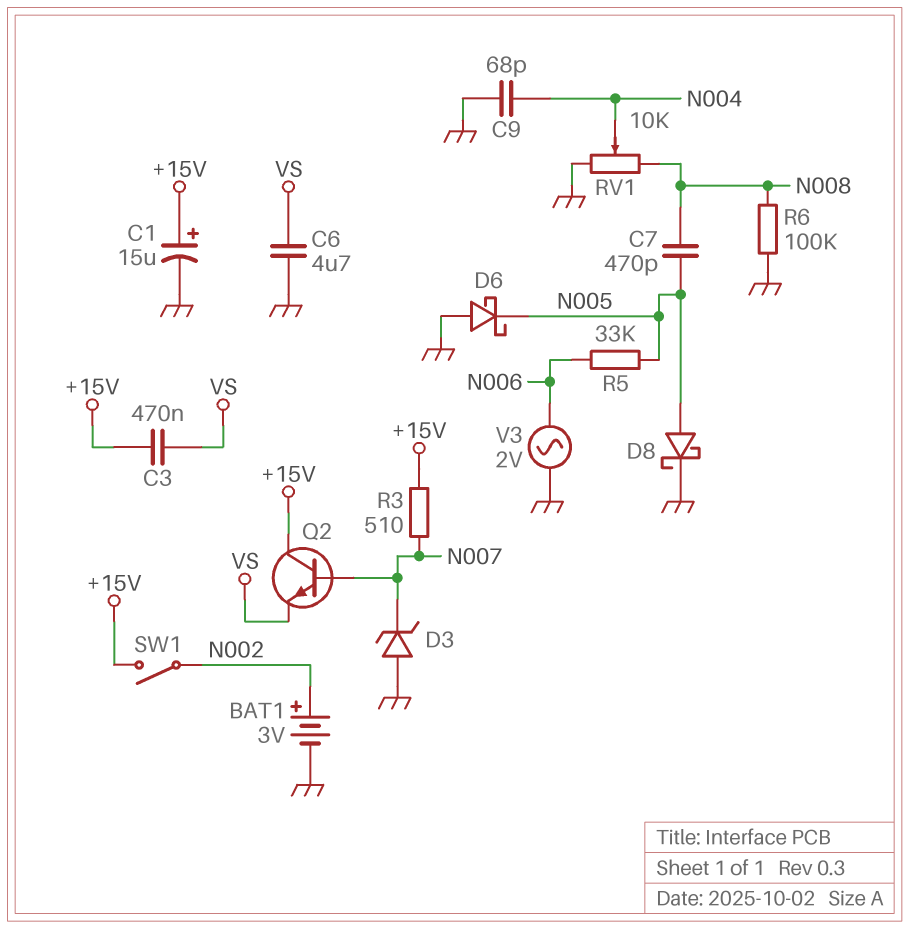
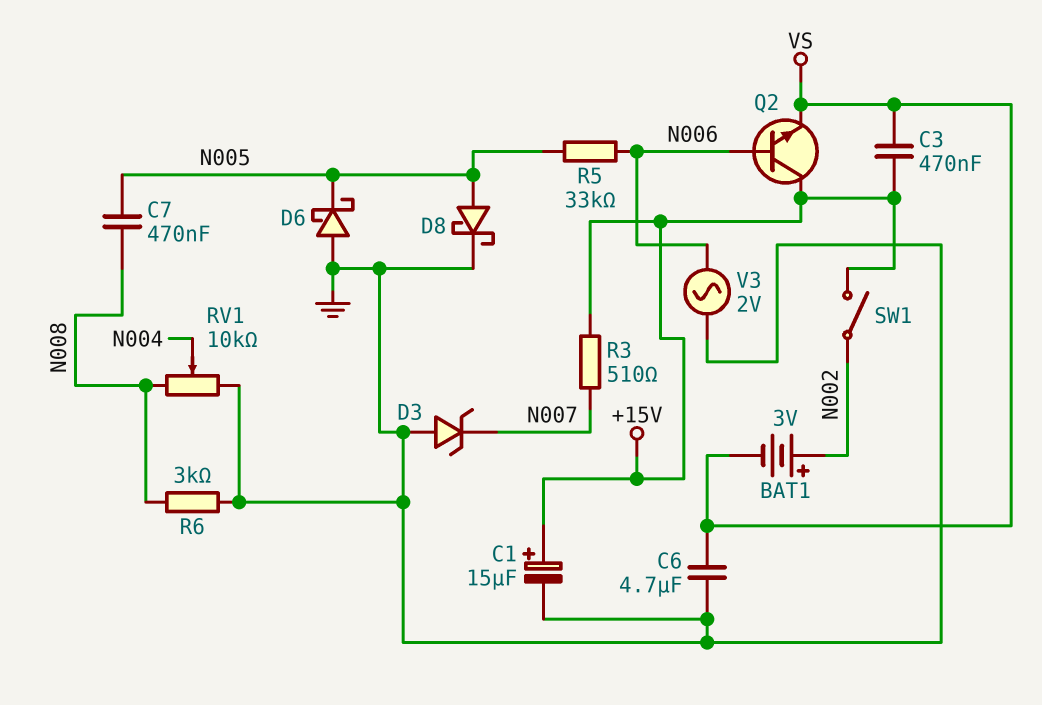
BAT1: 3V (plus N002, minus GND) -> 3V (plus N002, minus VS)
C7: 470pF (N005, N008) -> 470nF (N005, N008)
C9: 68pF (GND, N004) -> none
Q2: NPN (B N007, C +15V, E VS) -> NPN (B N006, C +15V, E VS)
R6: 100k (GND, N008) -> 3k (GND, N008)

